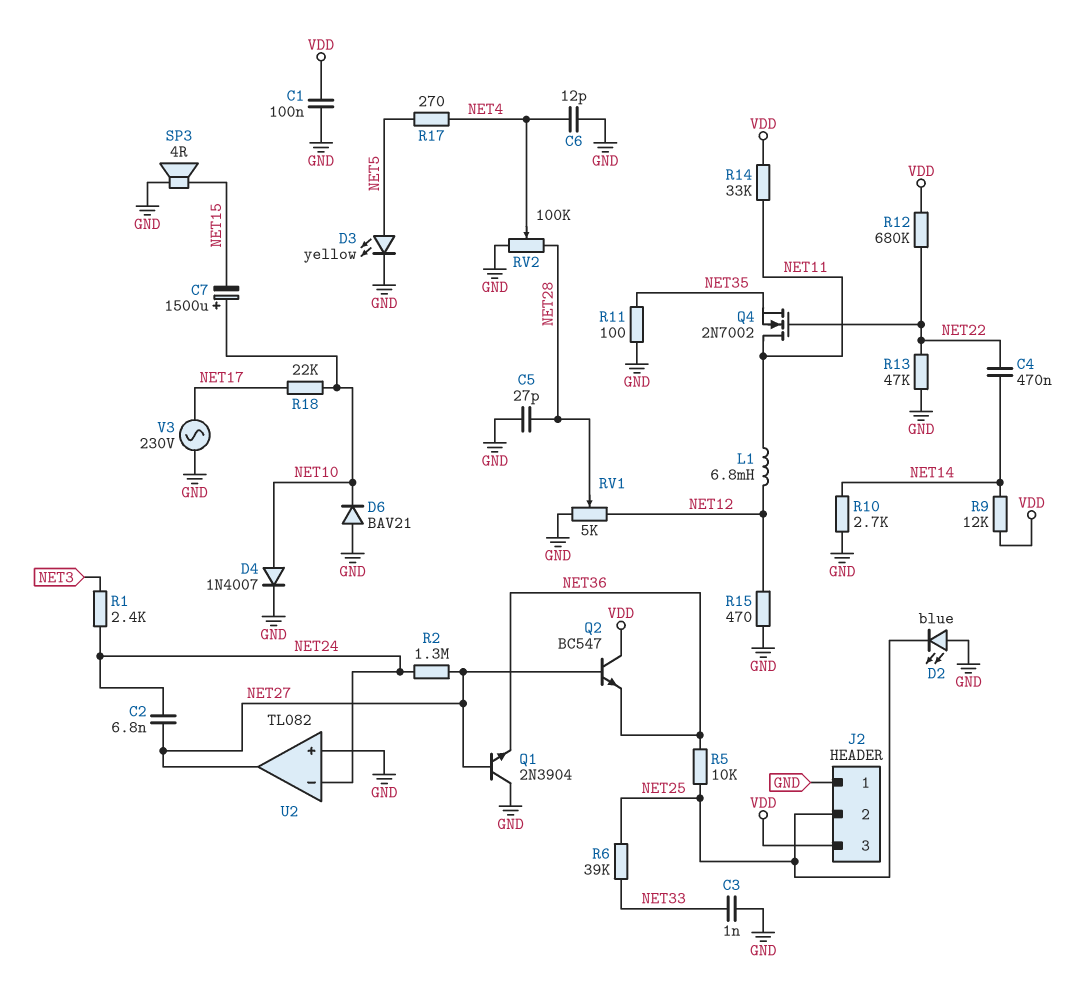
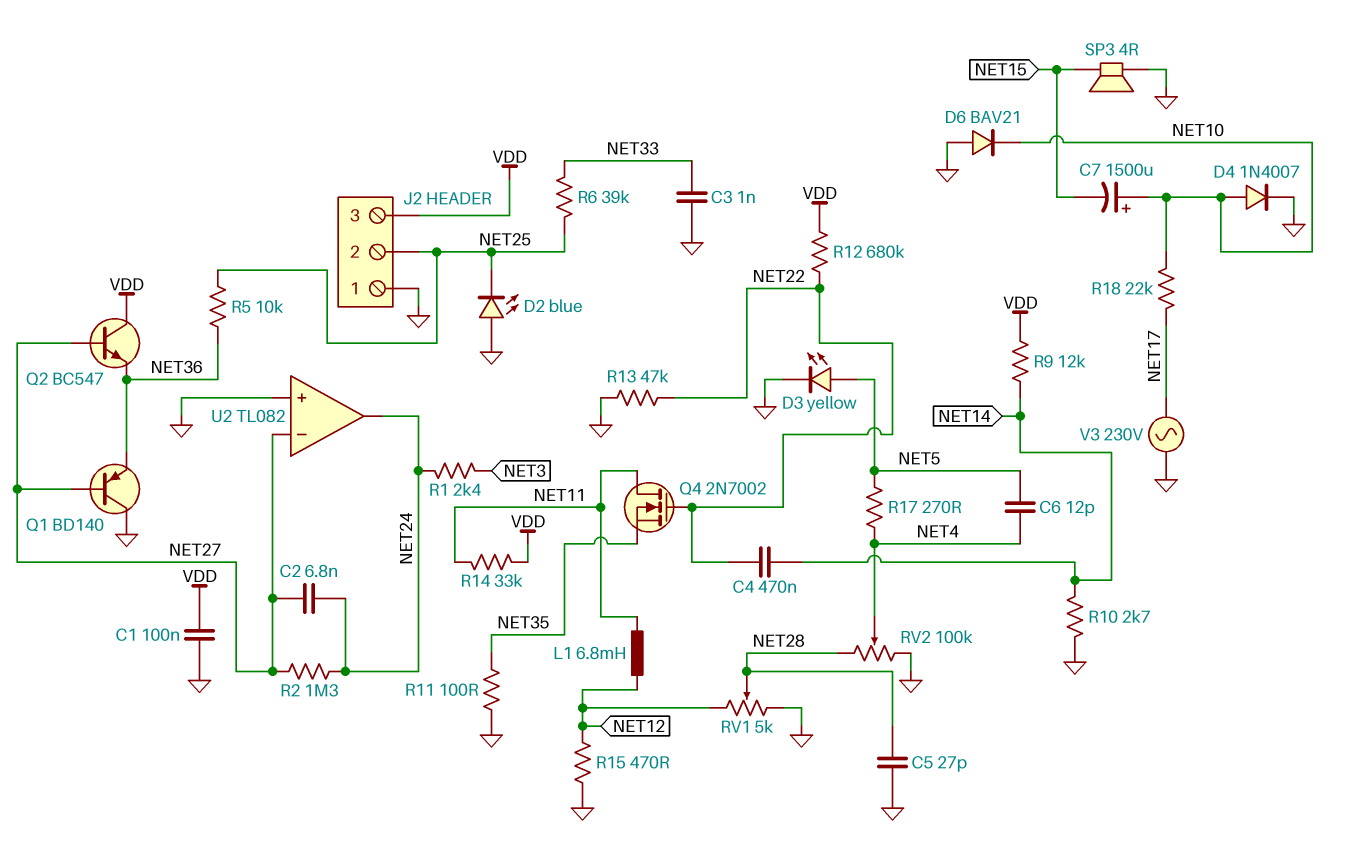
C6: 12pF (GND, NET4) -> 12pF (NET4, NET5)
Q1: NPN 2N3904 (B NET27, C GND, E NET36) -> PNP BD140 (B NET27, C GND, E NET36)
U2 pin in-: NET24 -> NET27
U2 pin out: NET27 -> NET24

